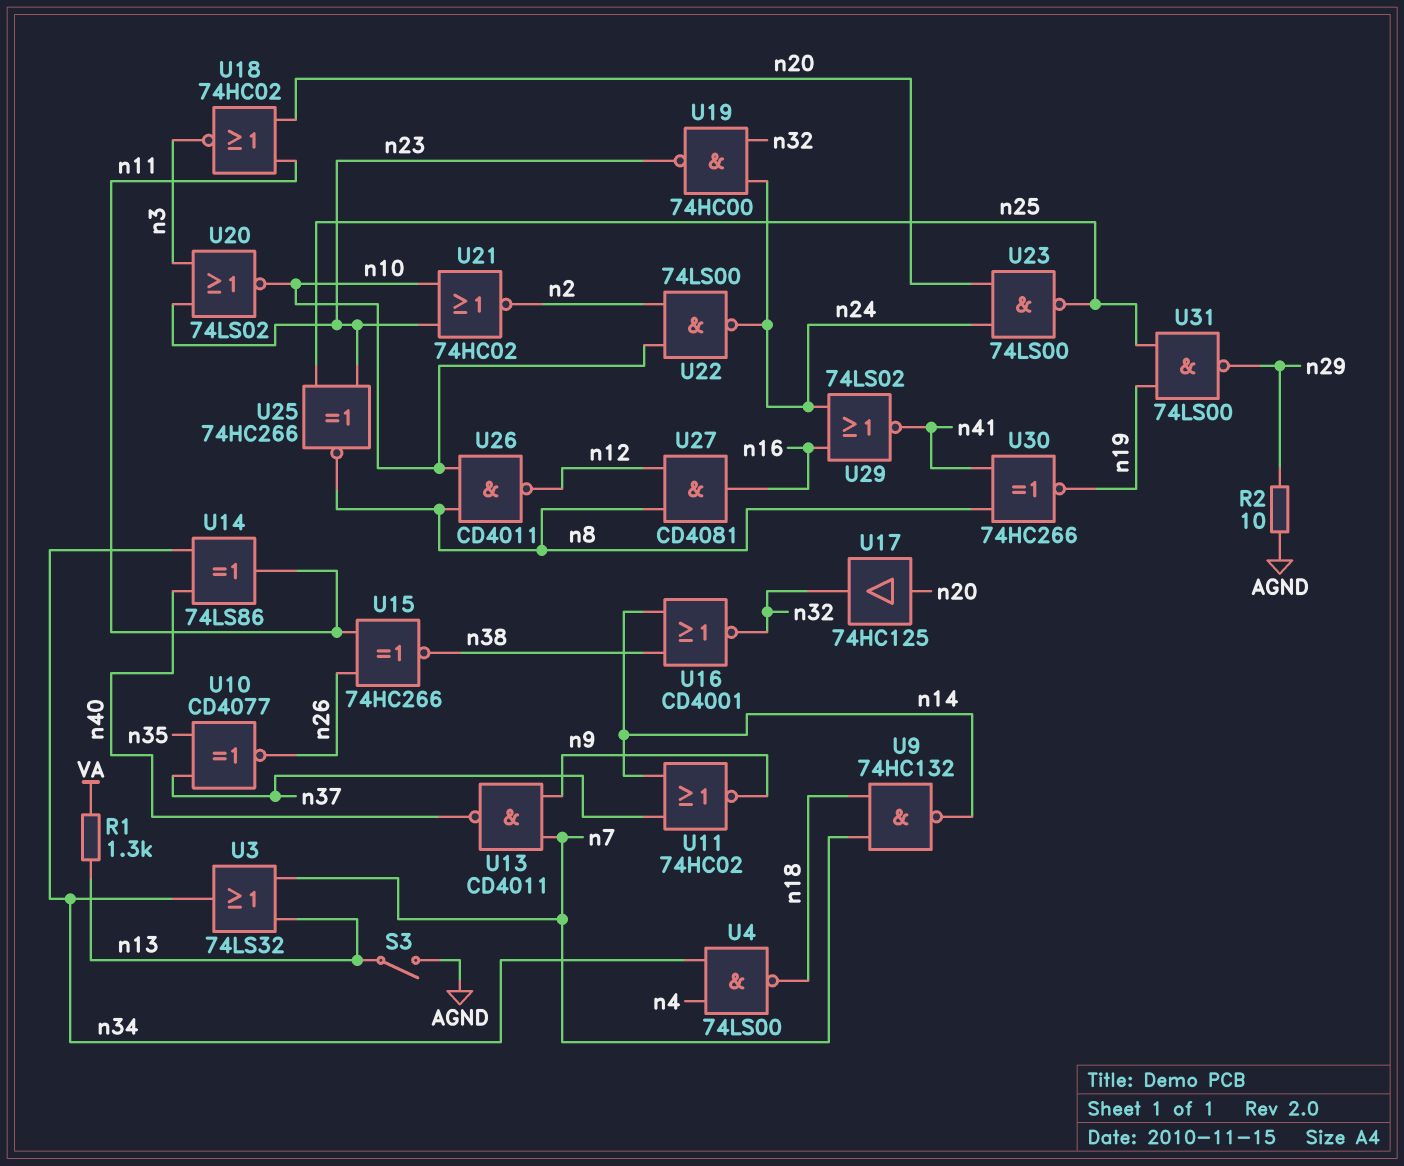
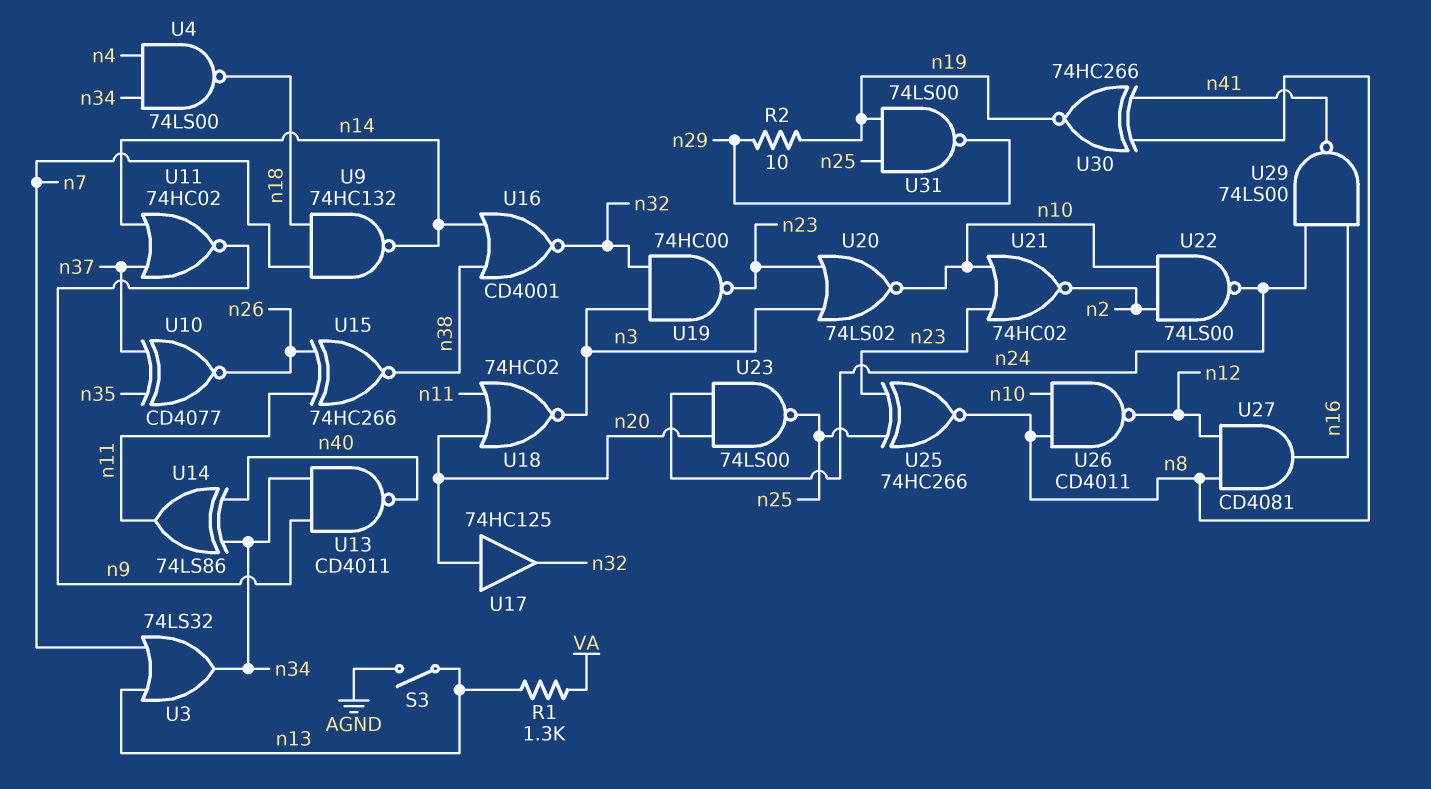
R2: 10 (AGND, n29) -> 10 (n19, n29)
U13: NAND CD4011 (in n7, in n9, out n40) -> NAND CD4011 (in n9, in n34, out n40)
U19: NAND 74HC00 (in n24, in n32, out n23) -> NAND 74HC00 (in n3, in n32, out n23)
U29: NOR 74LS02 (in n16, in n24, out n41) -> NAND 74LS00 (in n16, in n24, out n41)

